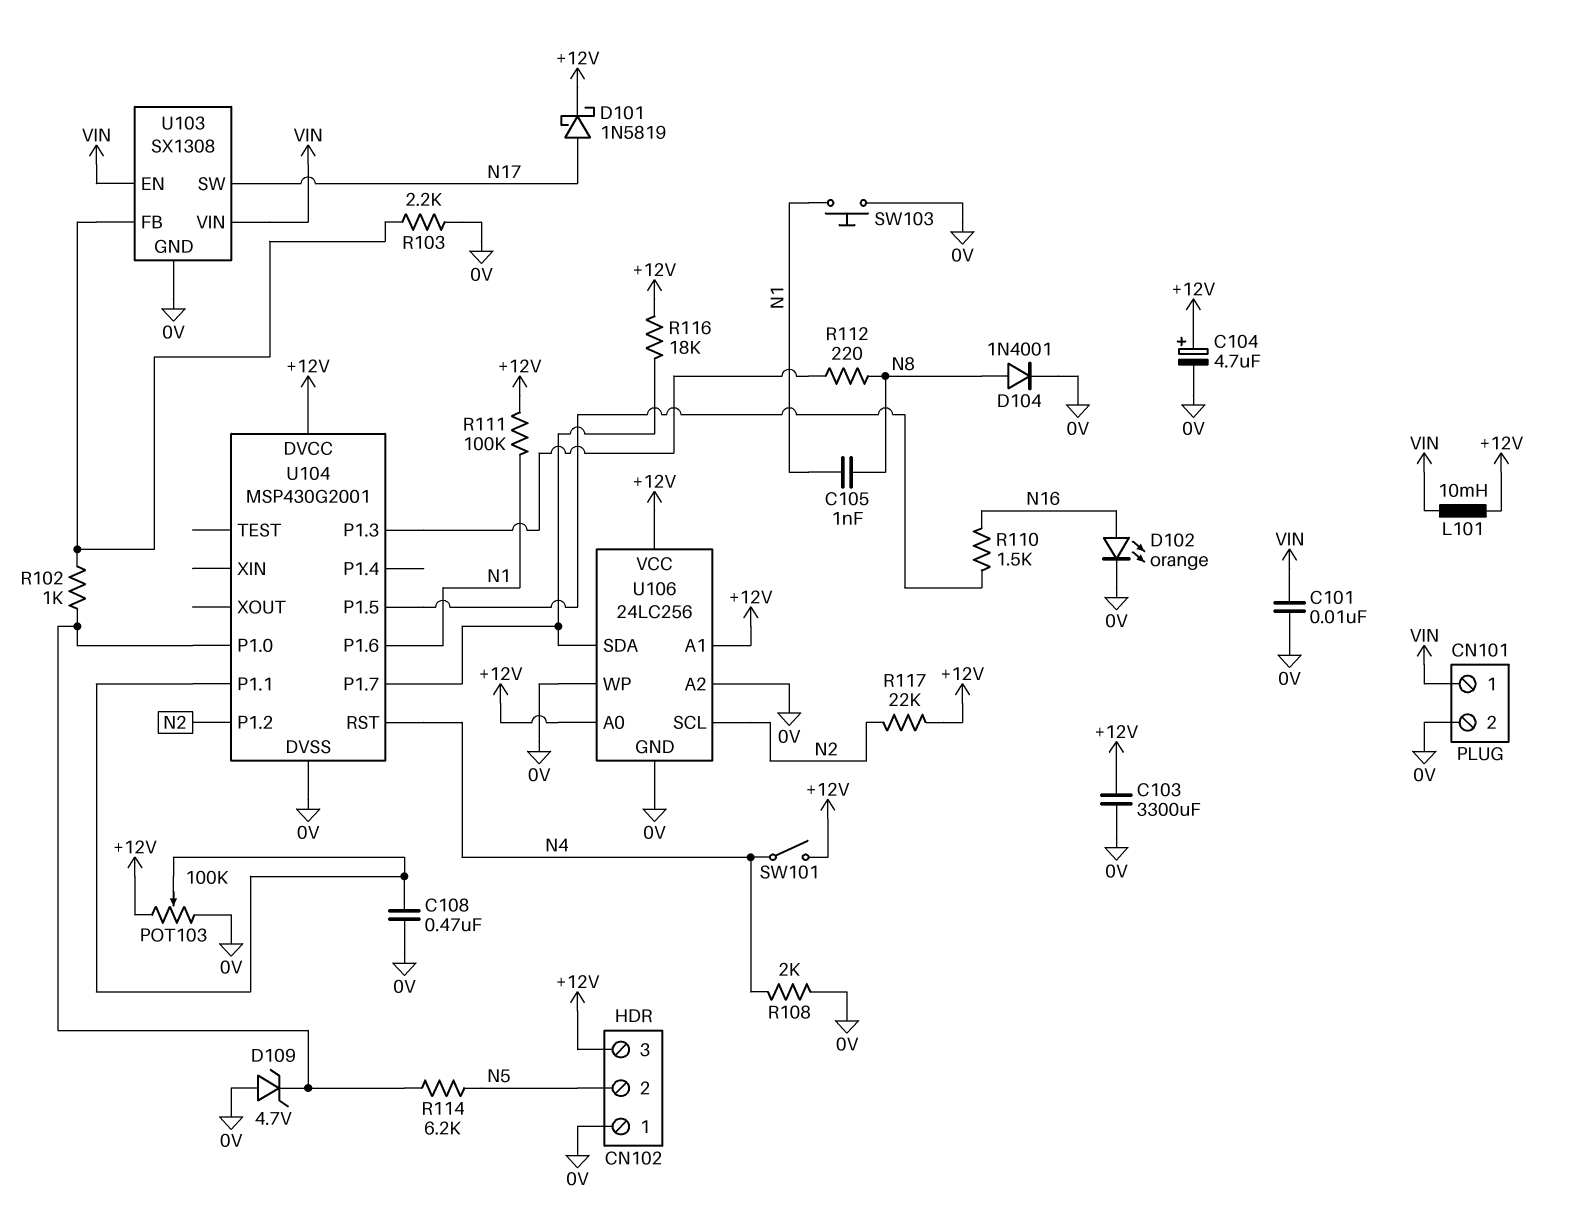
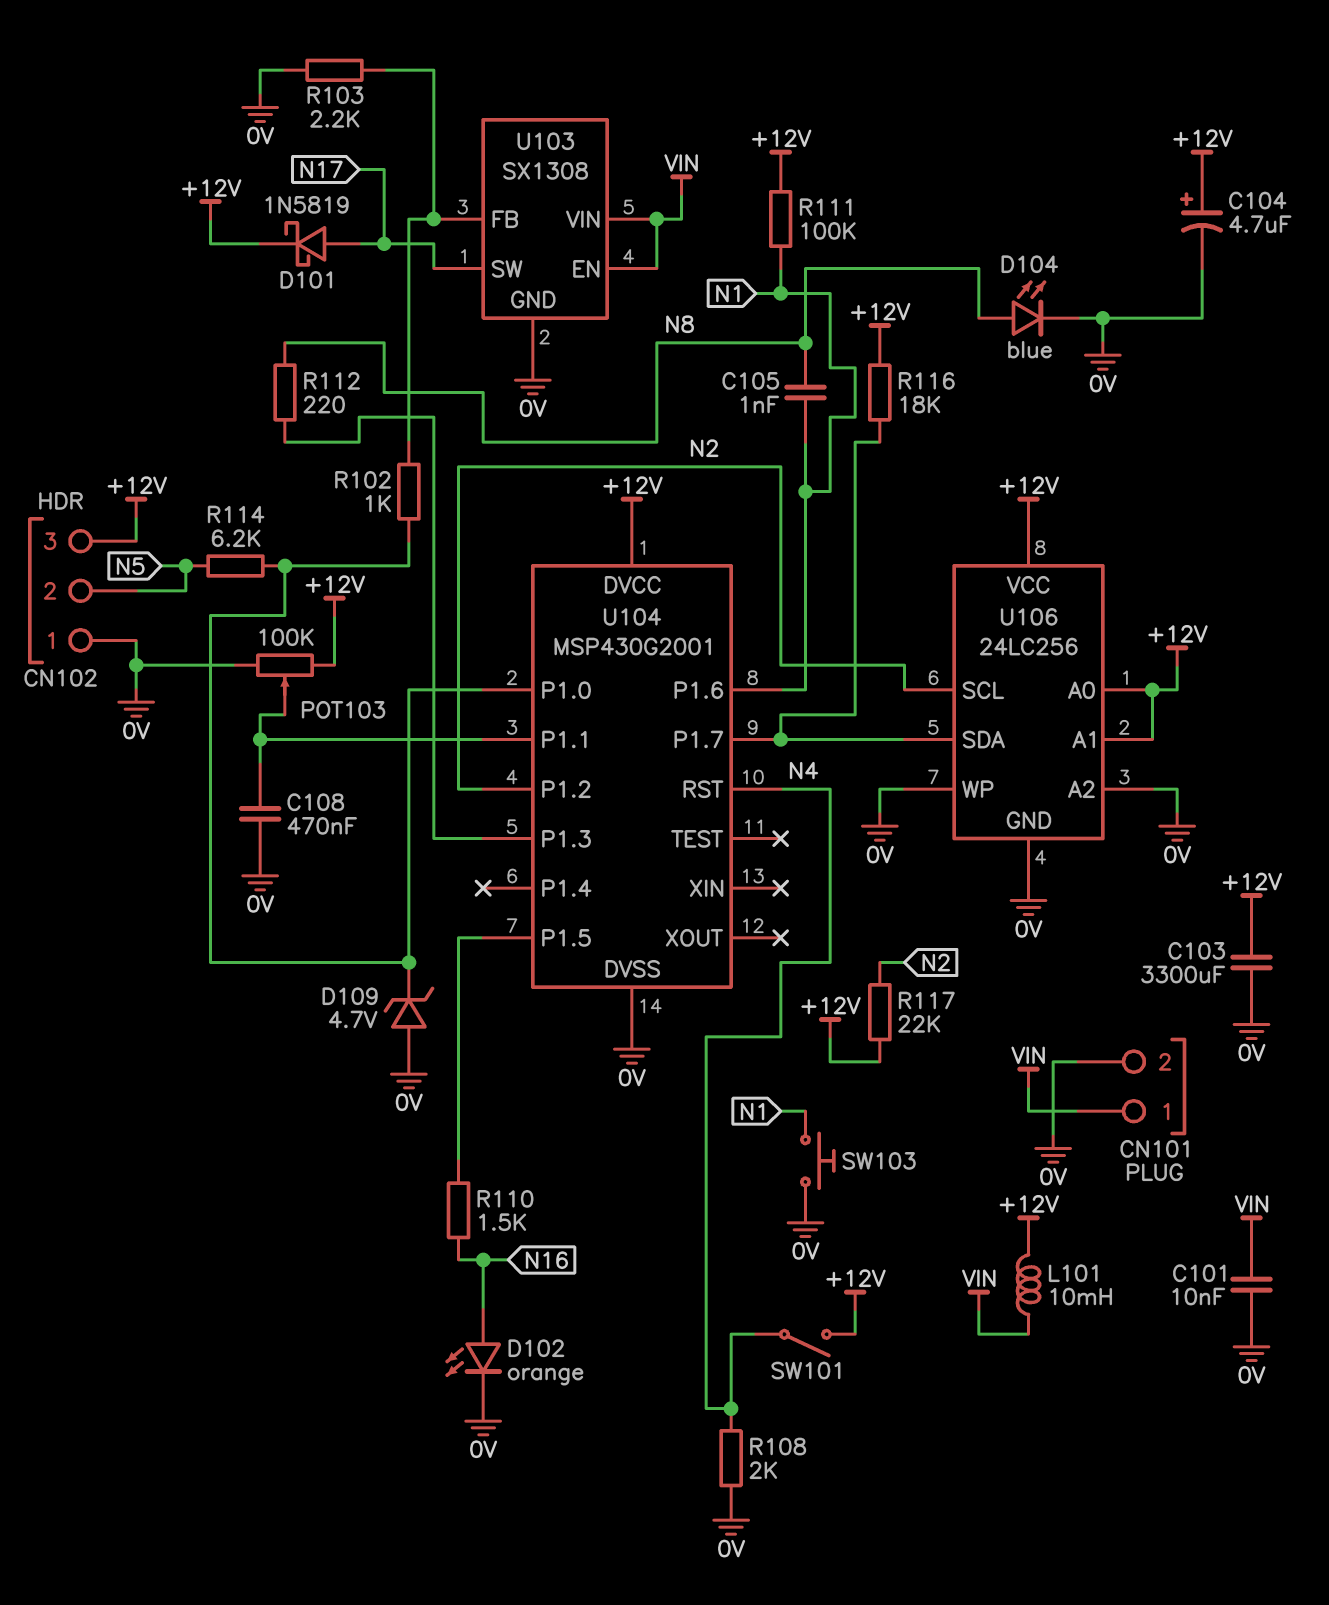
D104: diode 1N4001 (A N8, K 0V) -> LED blue (A N8, K 0V)

